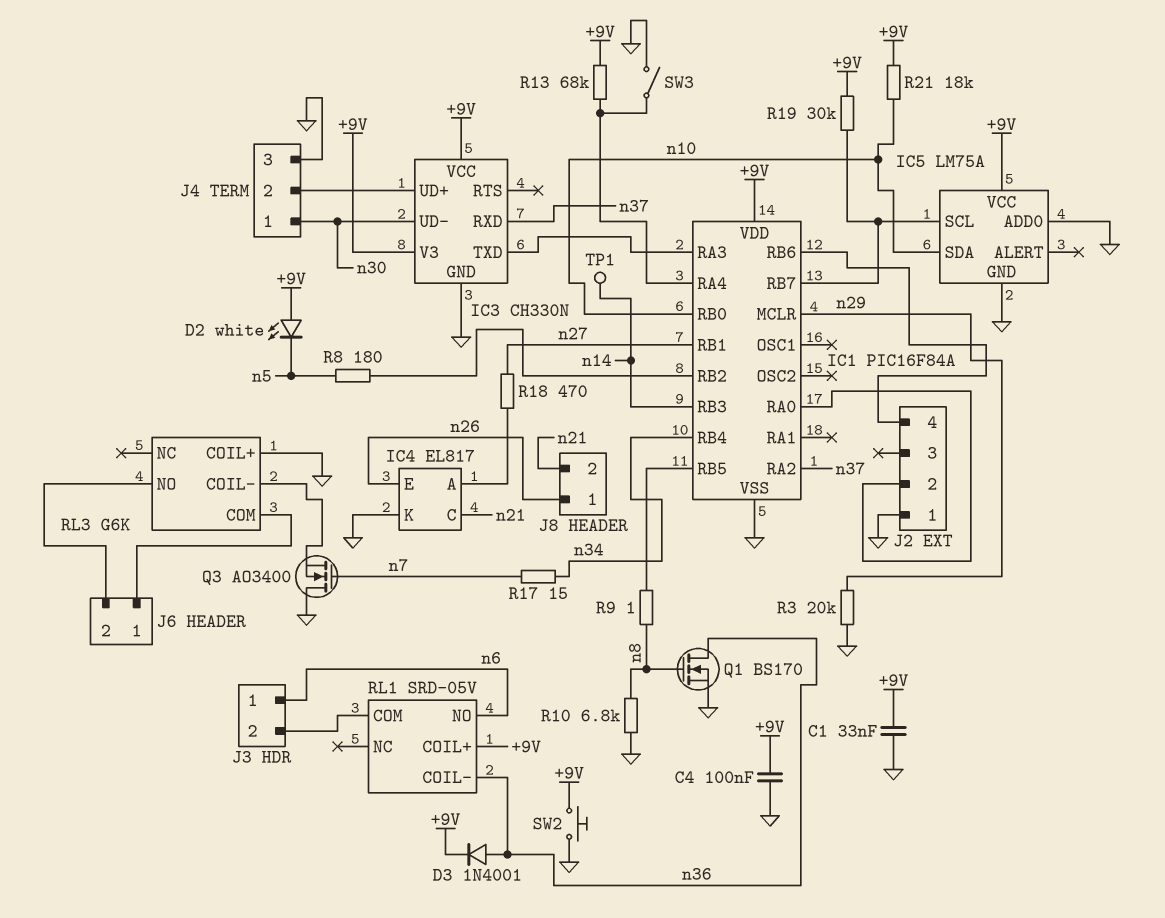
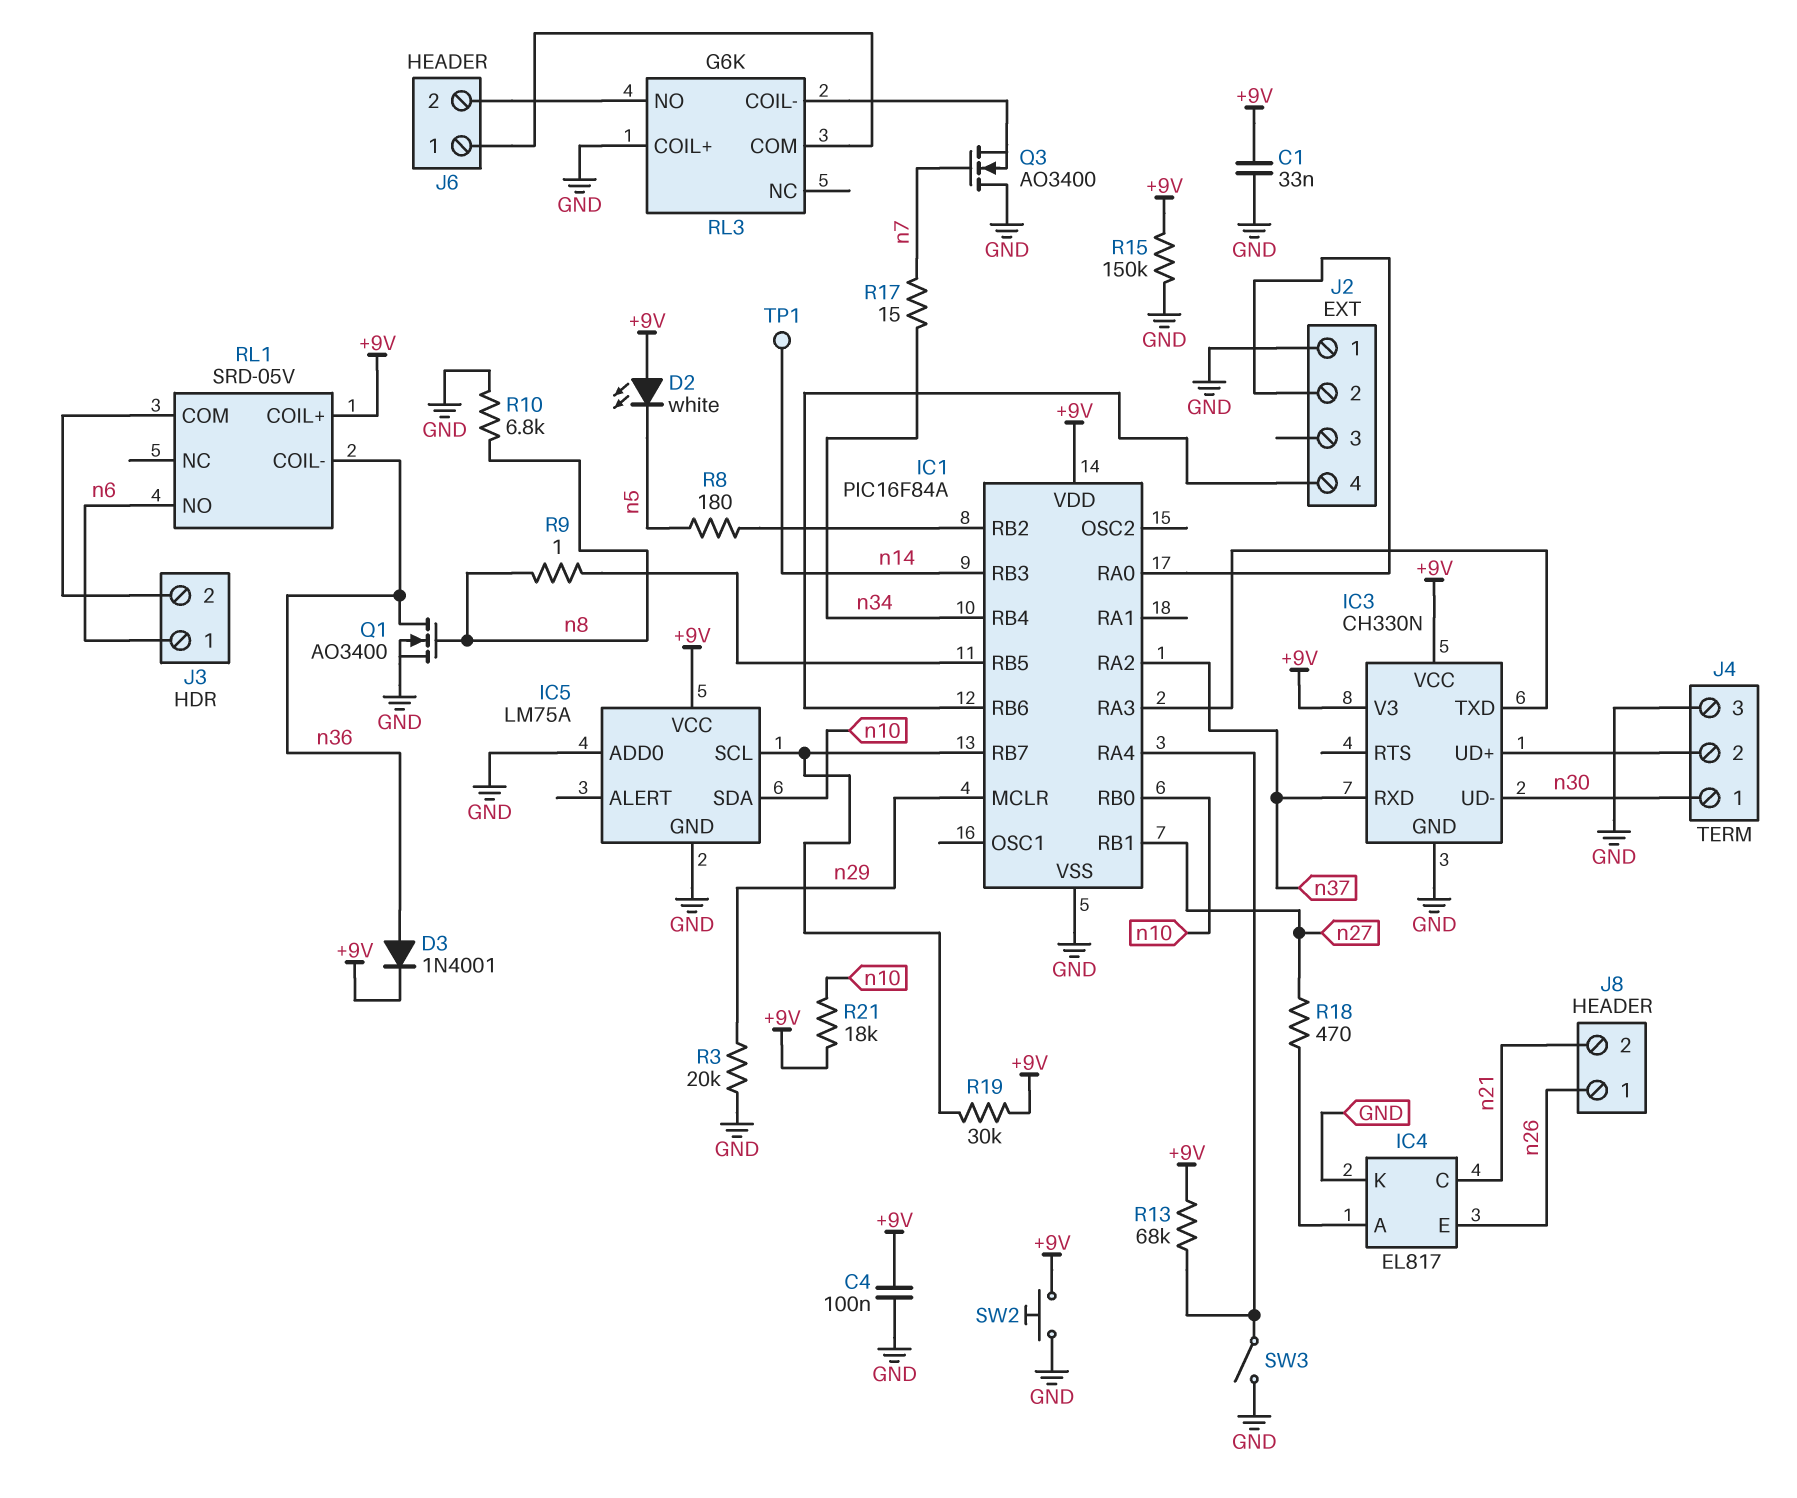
Q1: NMOS BS170 (G n8, D n36, S GND) -> NMOS AO3400 (G n8, D n36, S GND)
R15: none -> 150k (+9V, GND)

